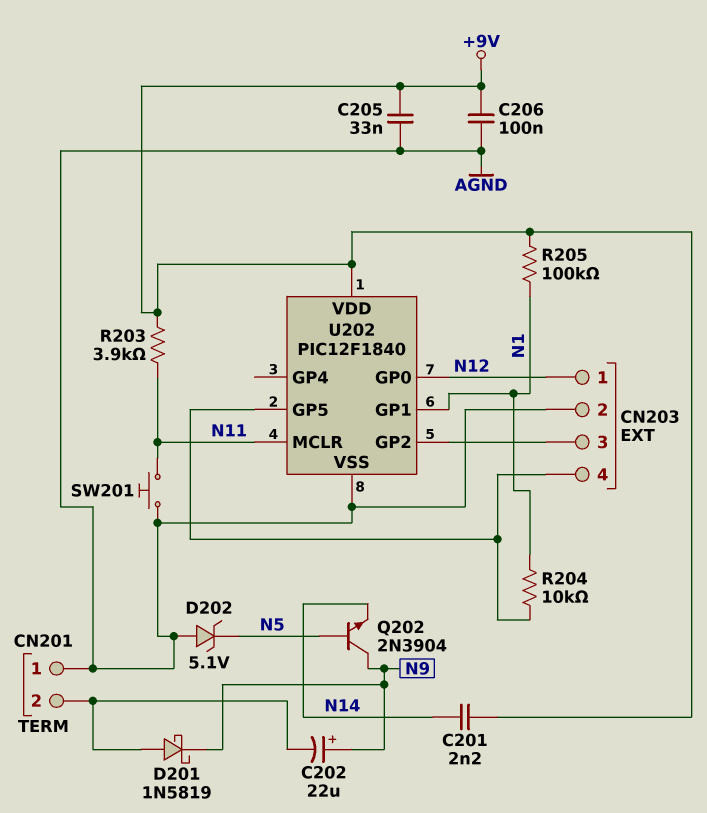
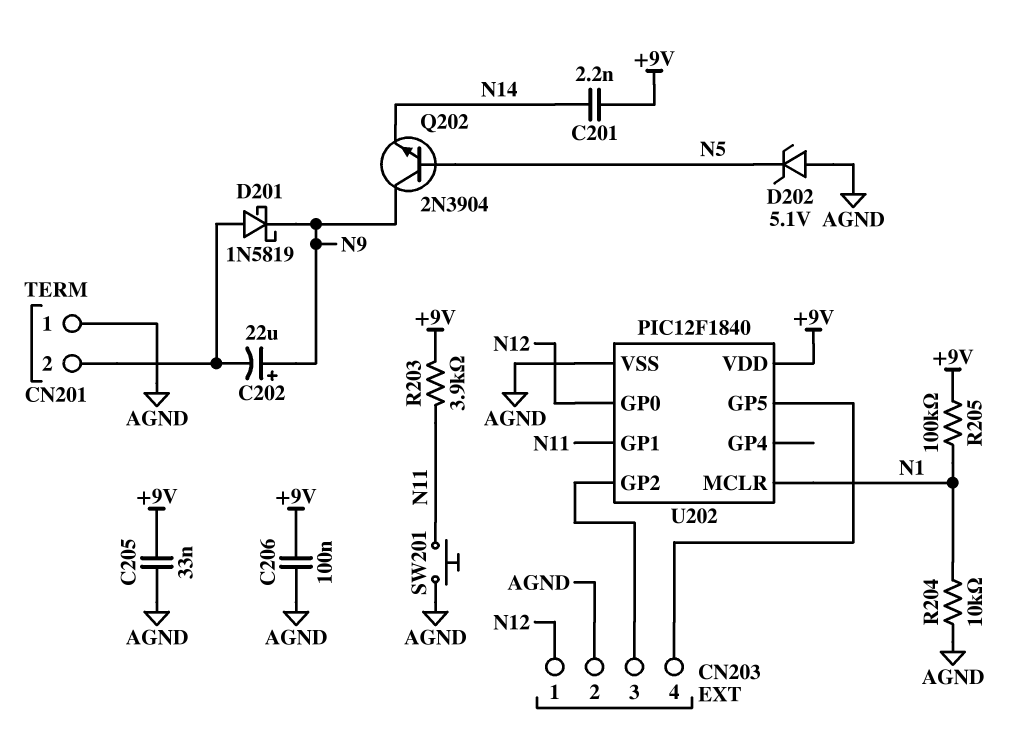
R204: 10k (CN203/4, N1) -> 10k (AGND, N1)
U202 pin GP1: N1 -> N11
U202 pin MCLR: N11 -> N1

